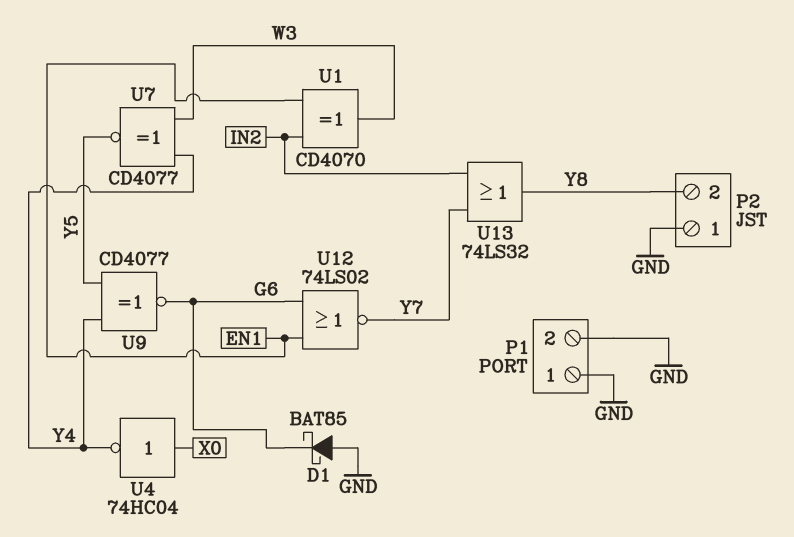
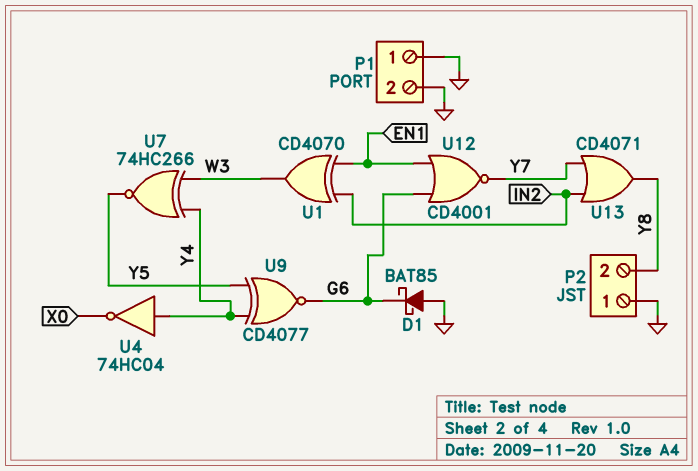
U4: NOT 74HC04 (in X0, out Y4) -> NOT 74HC04 (in Y4, out X0)
U7: XNOR CD4077 (in W3, in Y4, out Y5) -> XNOR 74HC266 (in W3, in Y4, out Y5)
U12: NOR 74LS02 (in EN1, in G6, out Y7) -> NOR CD4001 (in EN1, in G6, out Y7)
U13: OR 74LS32 (in IN2, in Y7, out Y8) -> OR CD4071 (in IN2, in Y7, out Y8)

